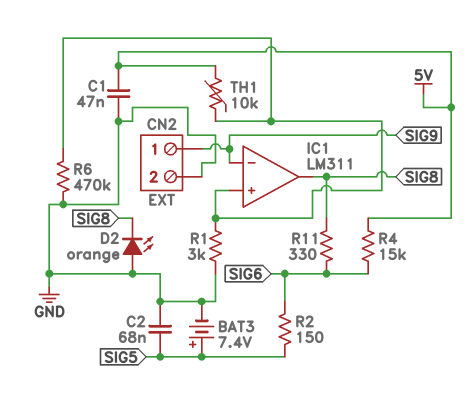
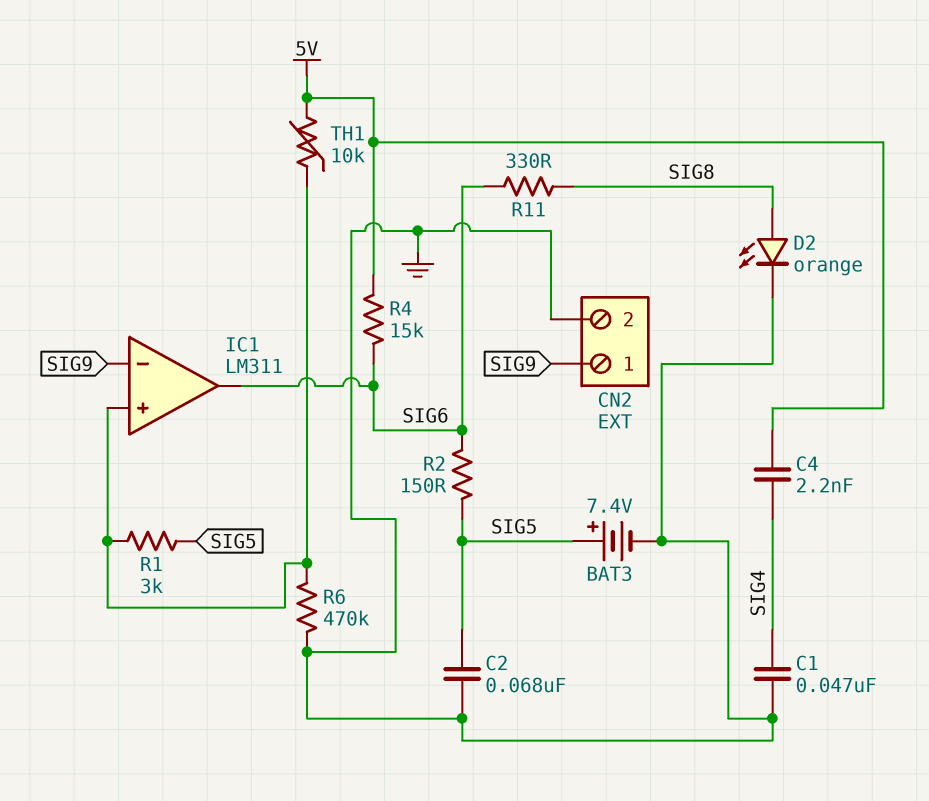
C1: 47nF (5V, GND) -> 47nF (GND, SIG4)
C4: none -> 2.2nF (5V, SIG4)
D2: LED orange (A GND, K SIG8) -> LED orange (A SIG8, K GND)
IC1 pin out: SIG8 -> SIG6
R1: 3k (GND, IC1/in+) -> 3k (IC1/in+, SIG5)

